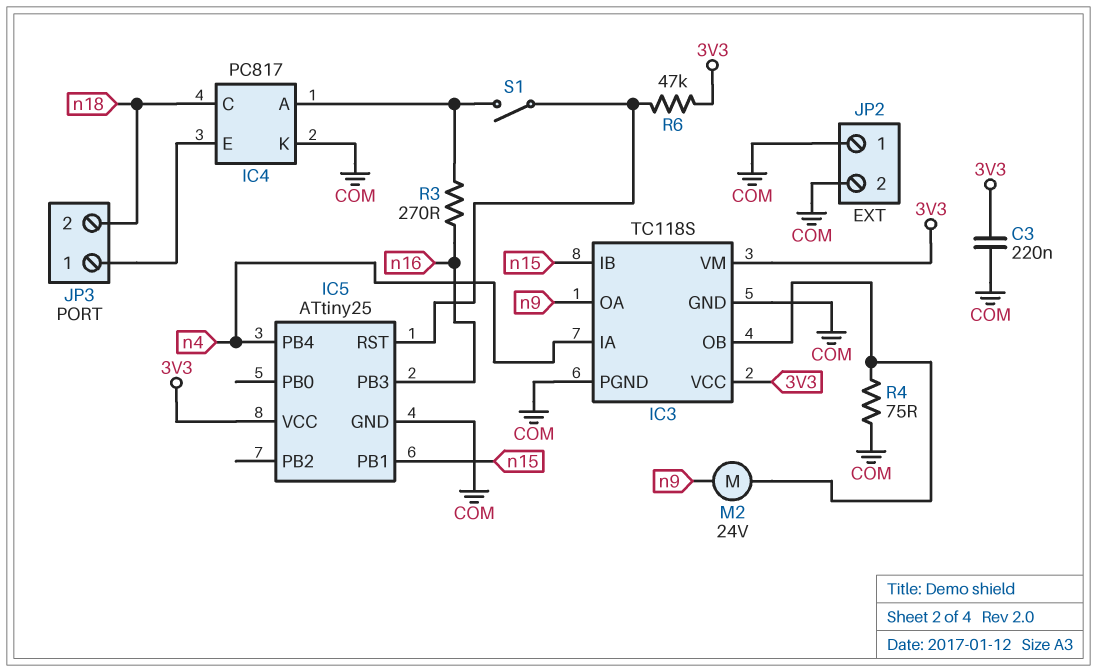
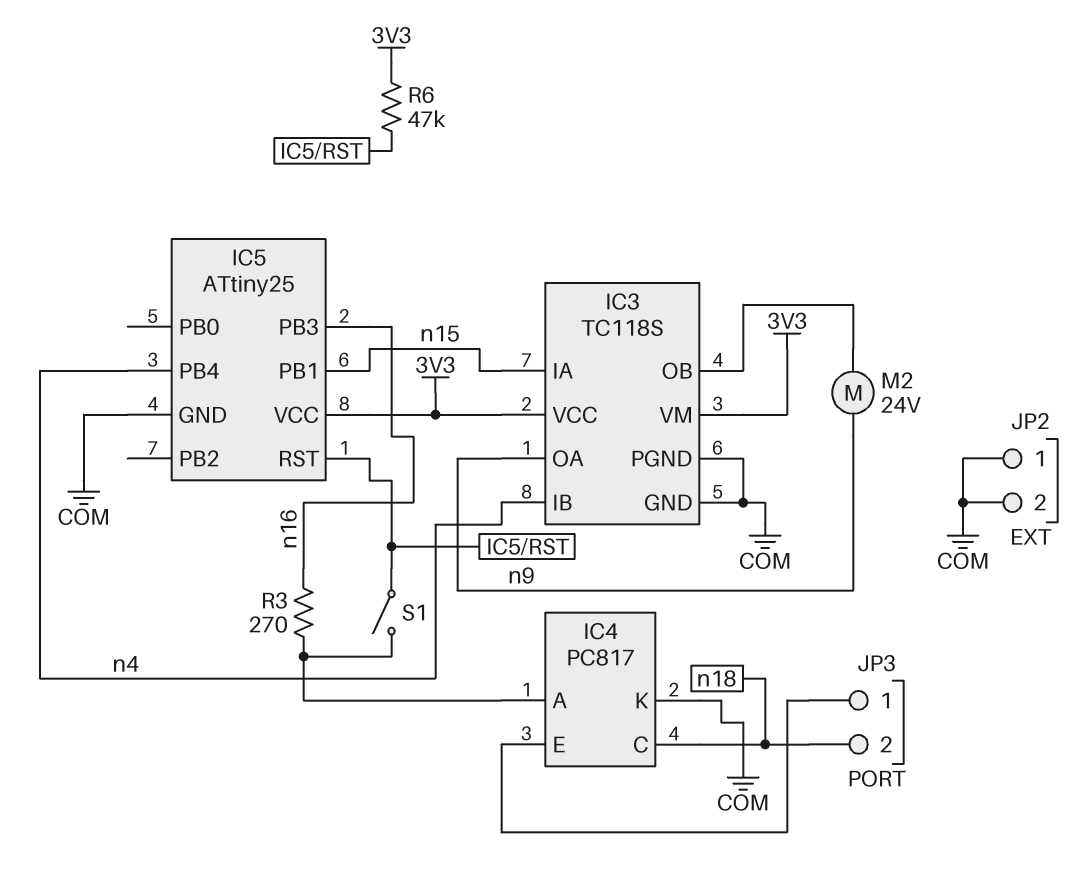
C3: 220nF (3V3, COM) -> none
IC3 pin IA: n4 -> n15
IC3 pin IB: n15 -> n4
R4: 75 (COM, IC3/OB) -> none

